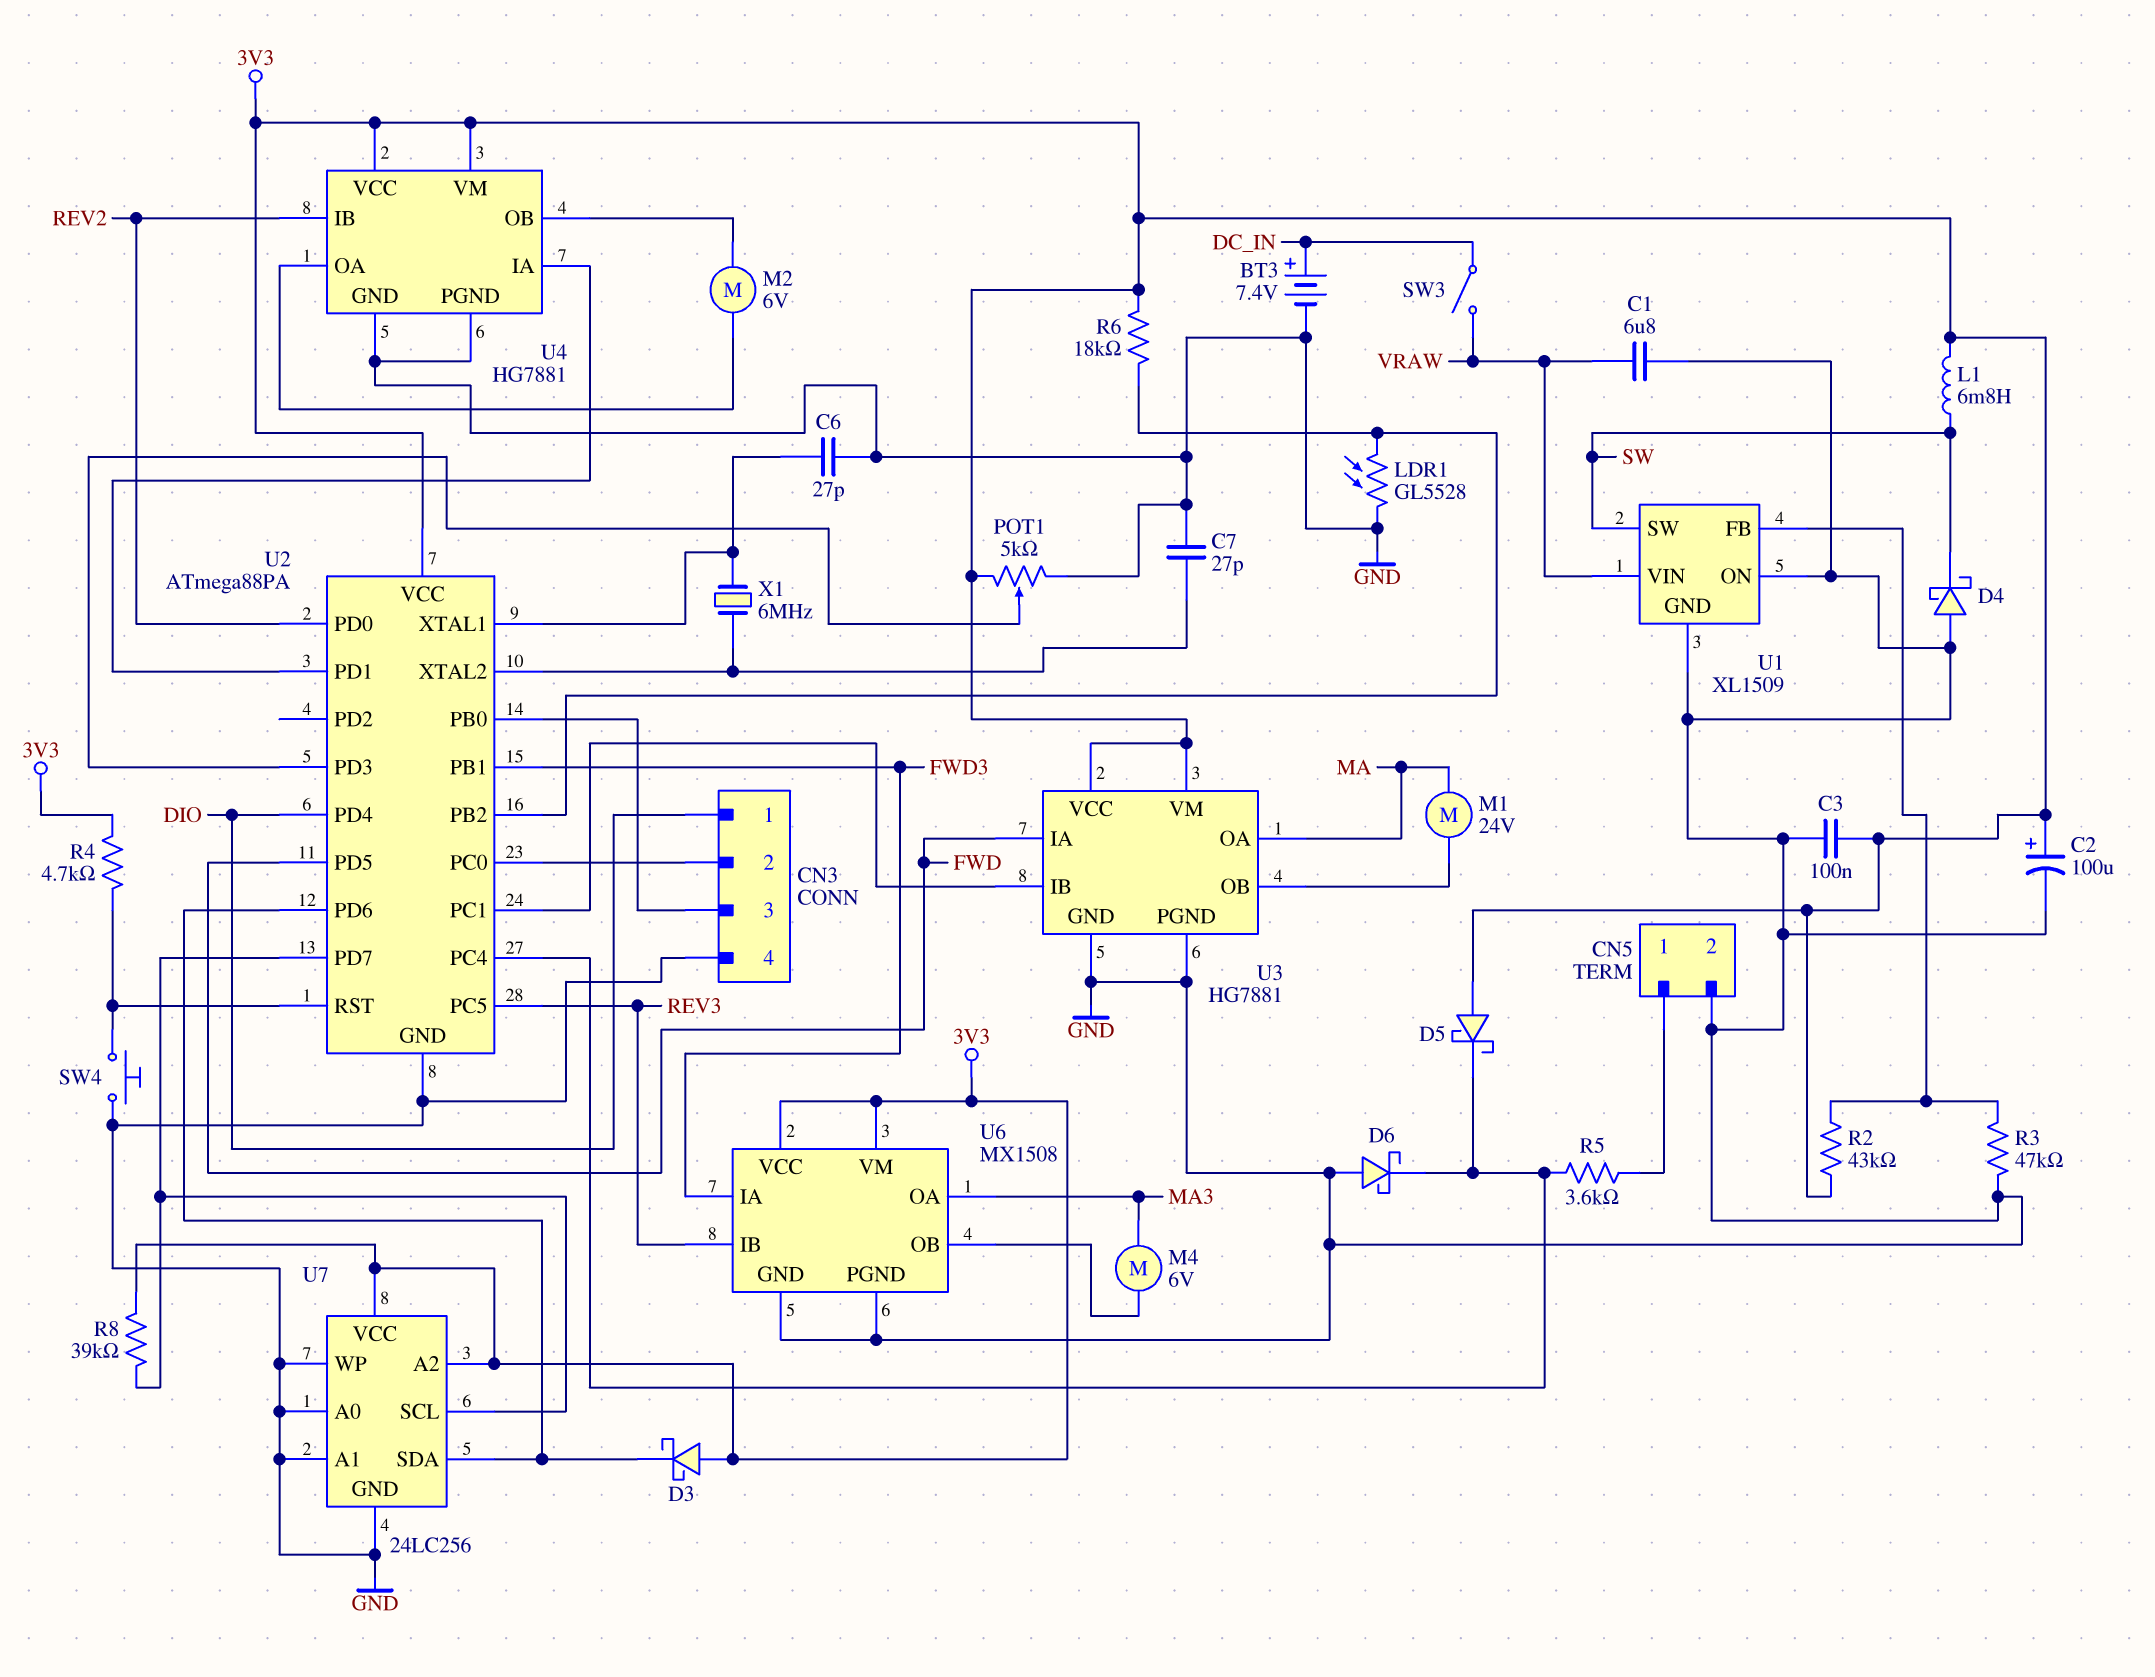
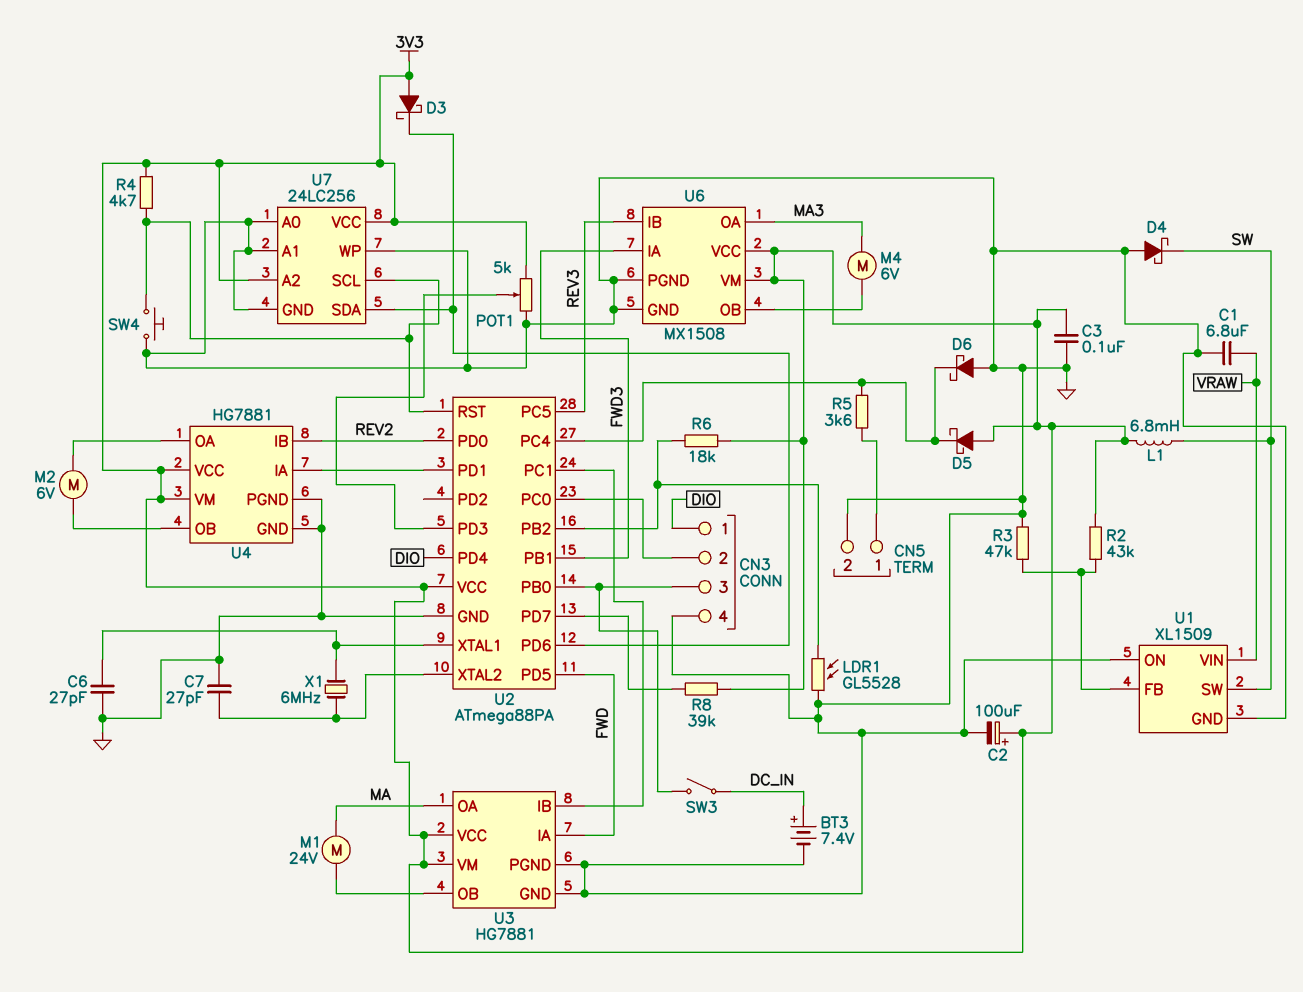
SW3: switch (DC_IN, VRAW) -> switch (CN3/3, DC_IN)
U7 pin SCL: U2/PD7 -> U2/RST

